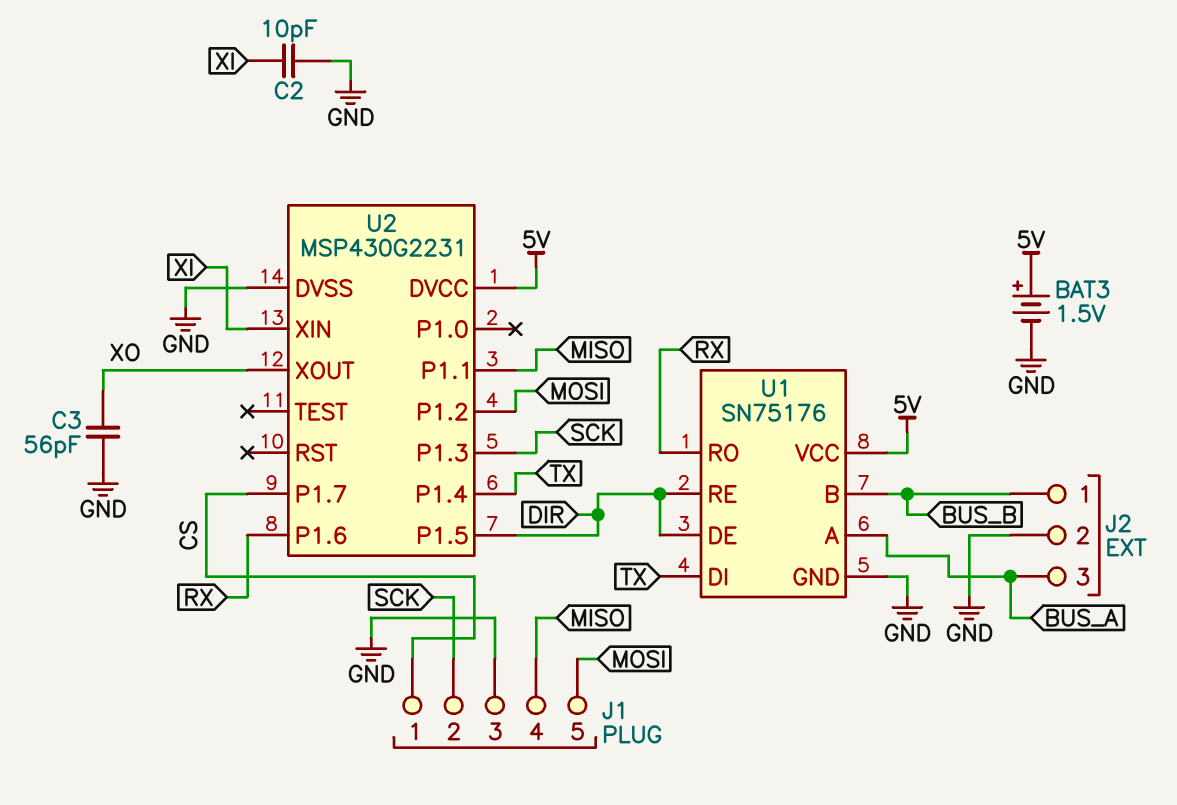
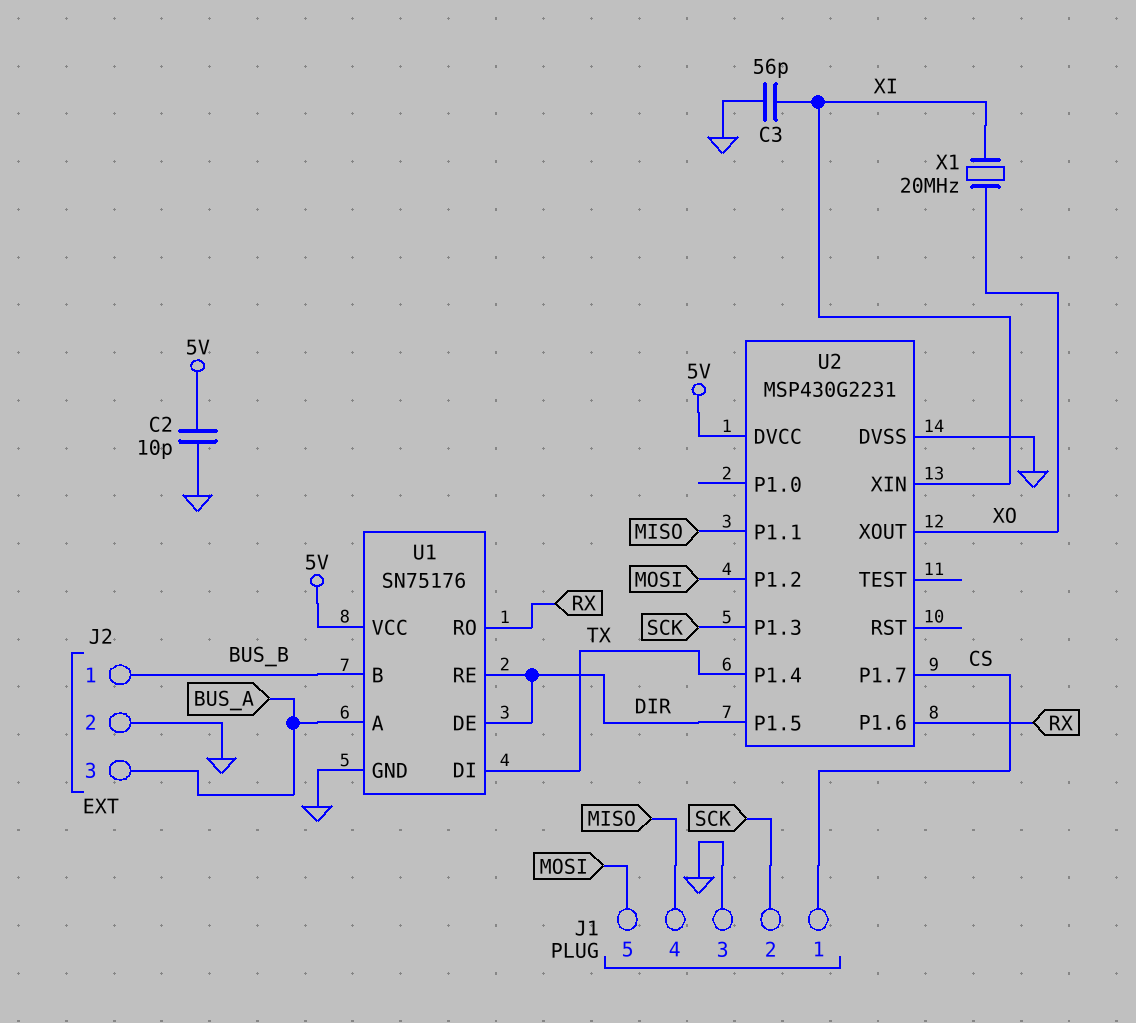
BAT3: 1.5V (plus 5V, minus GND) -> none
C2: 10pF (GND, XI) -> 10pF (5V, GND)
C3: 56pF (GND, XO) -> 56pF (GND, XI)
X1: none -> 20MHz (XI, XO)

